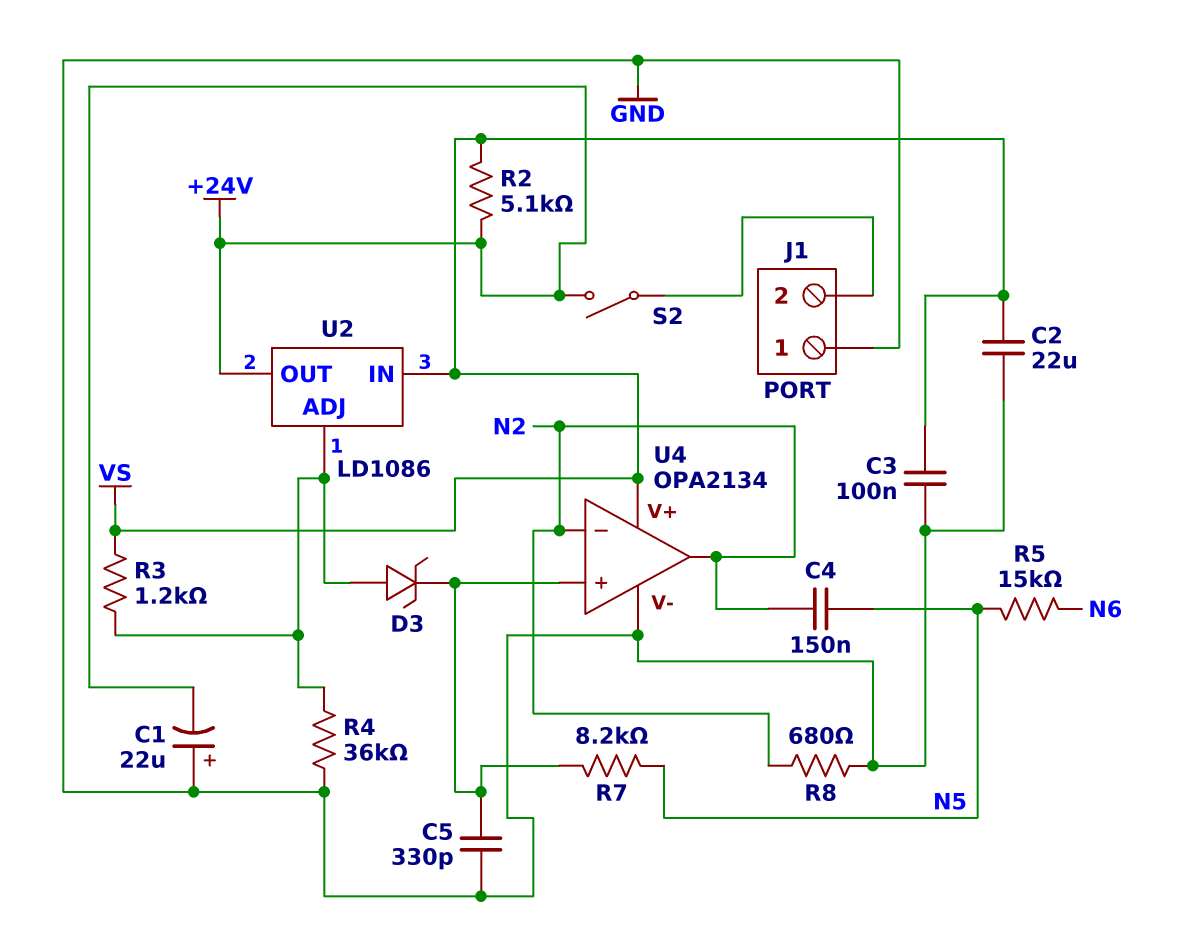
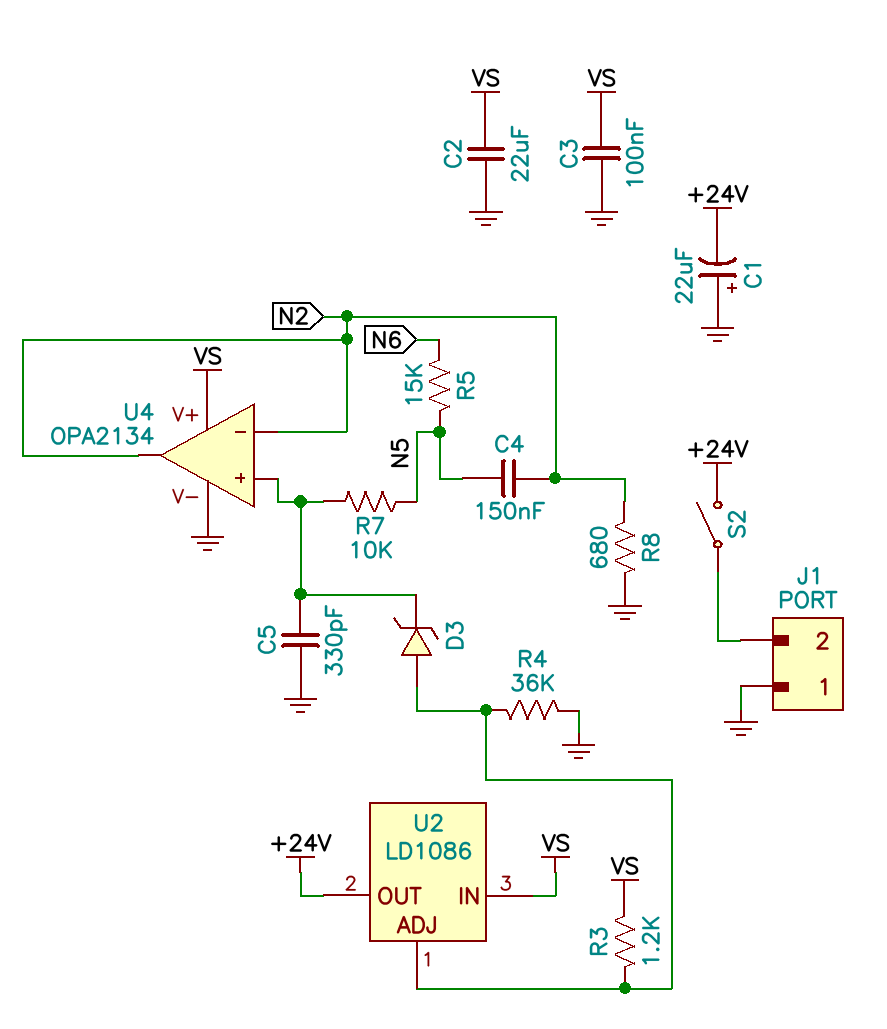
R2: 5.1k (+24V, VS) -> none
R7: 8.2k (N5, U4/in+) -> 10k (N5, U4/in+)

